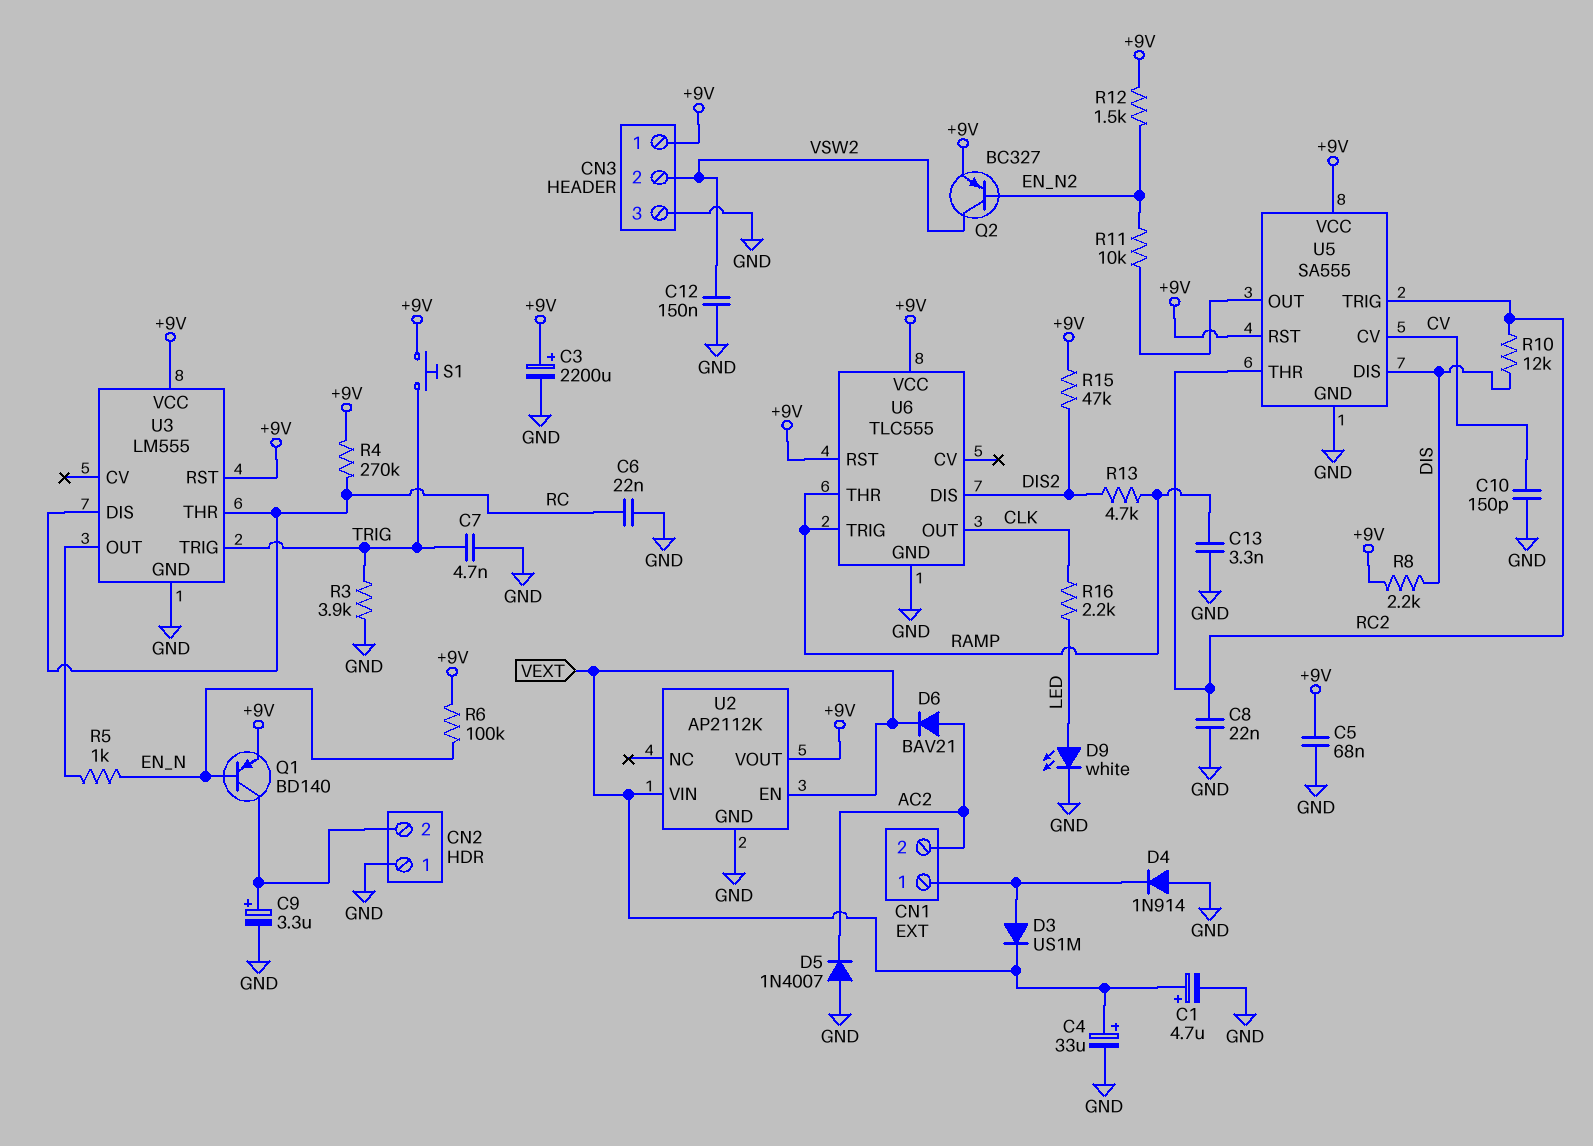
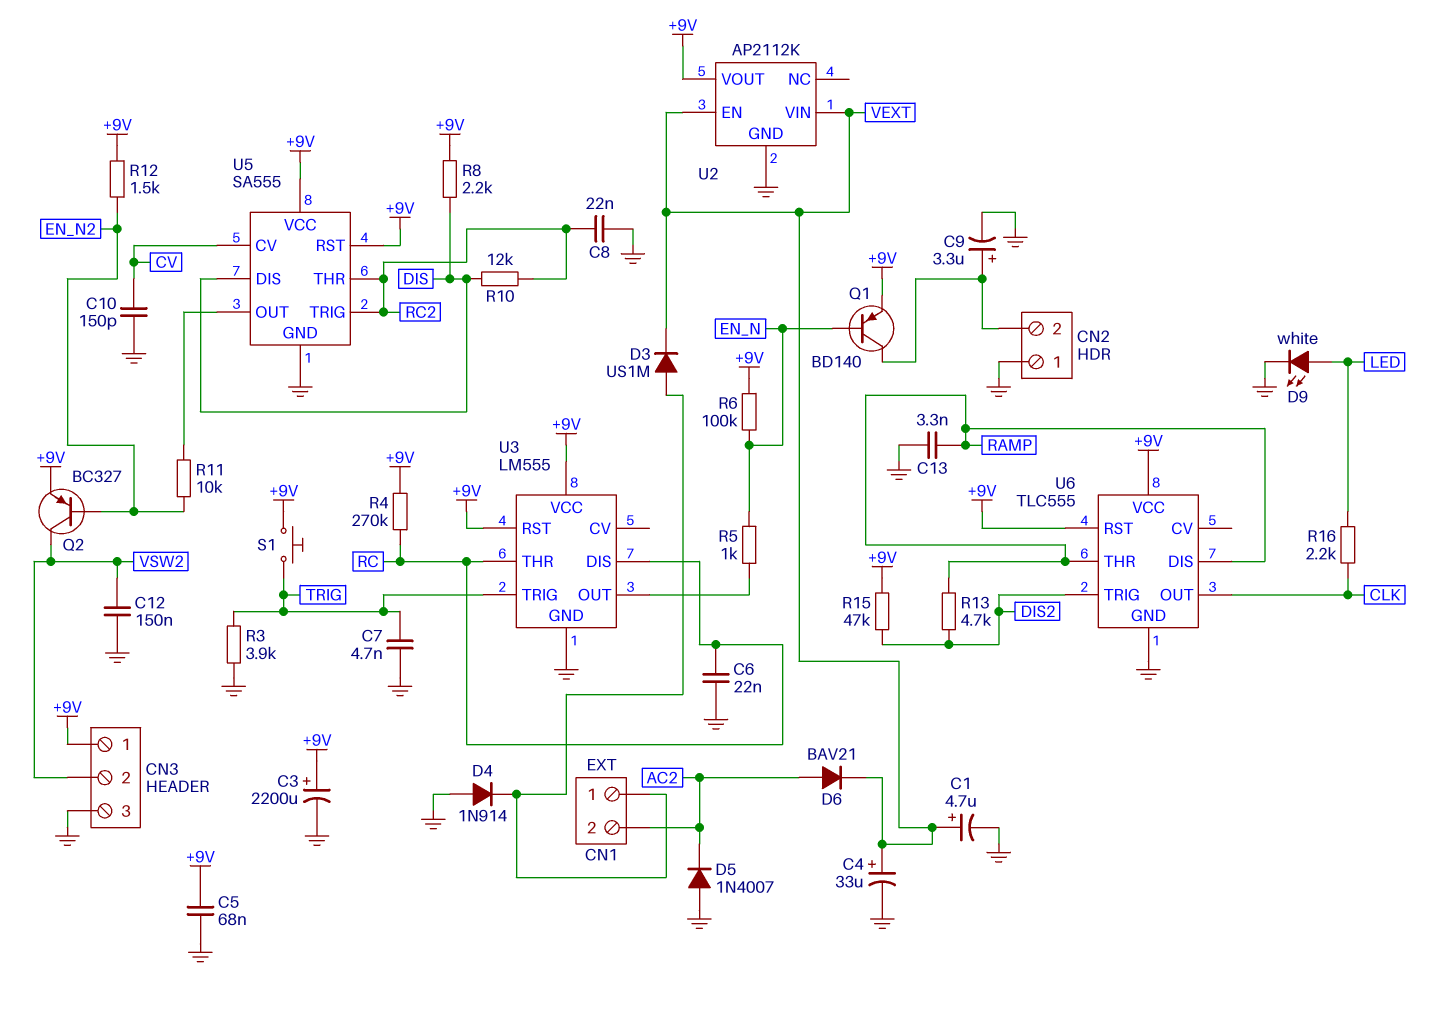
U6 pin DIS: DIS2 -> RAMP
U6 pin TRIG: RAMP -> DIS2

